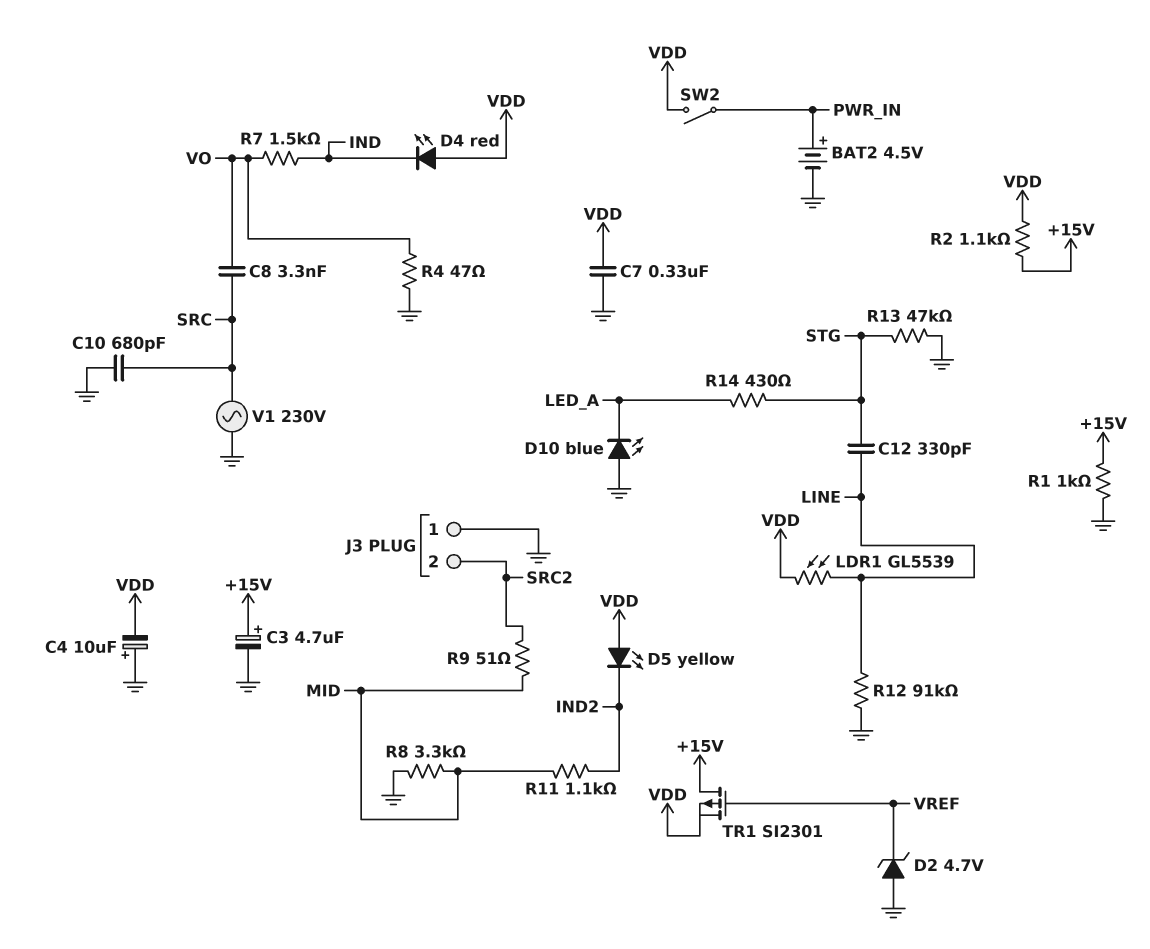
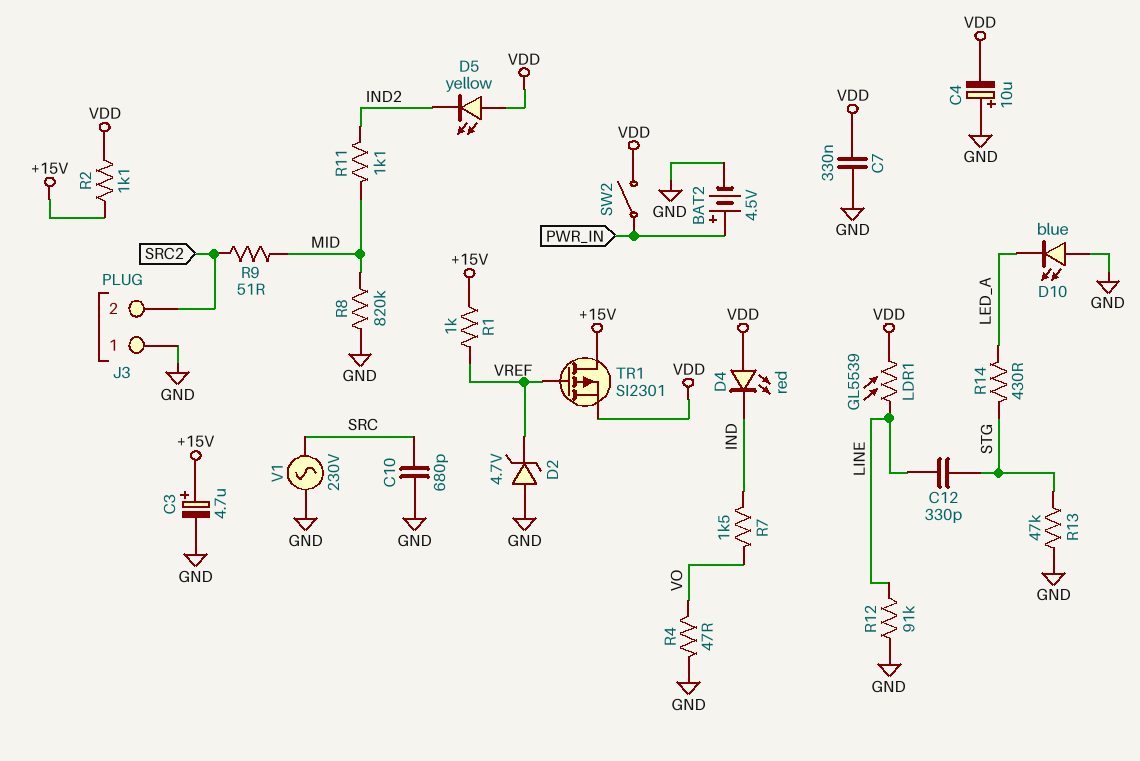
C8: 3.3nF (SRC, VO) -> none
R1: 1k (+15V, GND) -> 1k (+15V, VREF)
R8: 3.3k (GND, MID) -> 820k (GND, MID)

